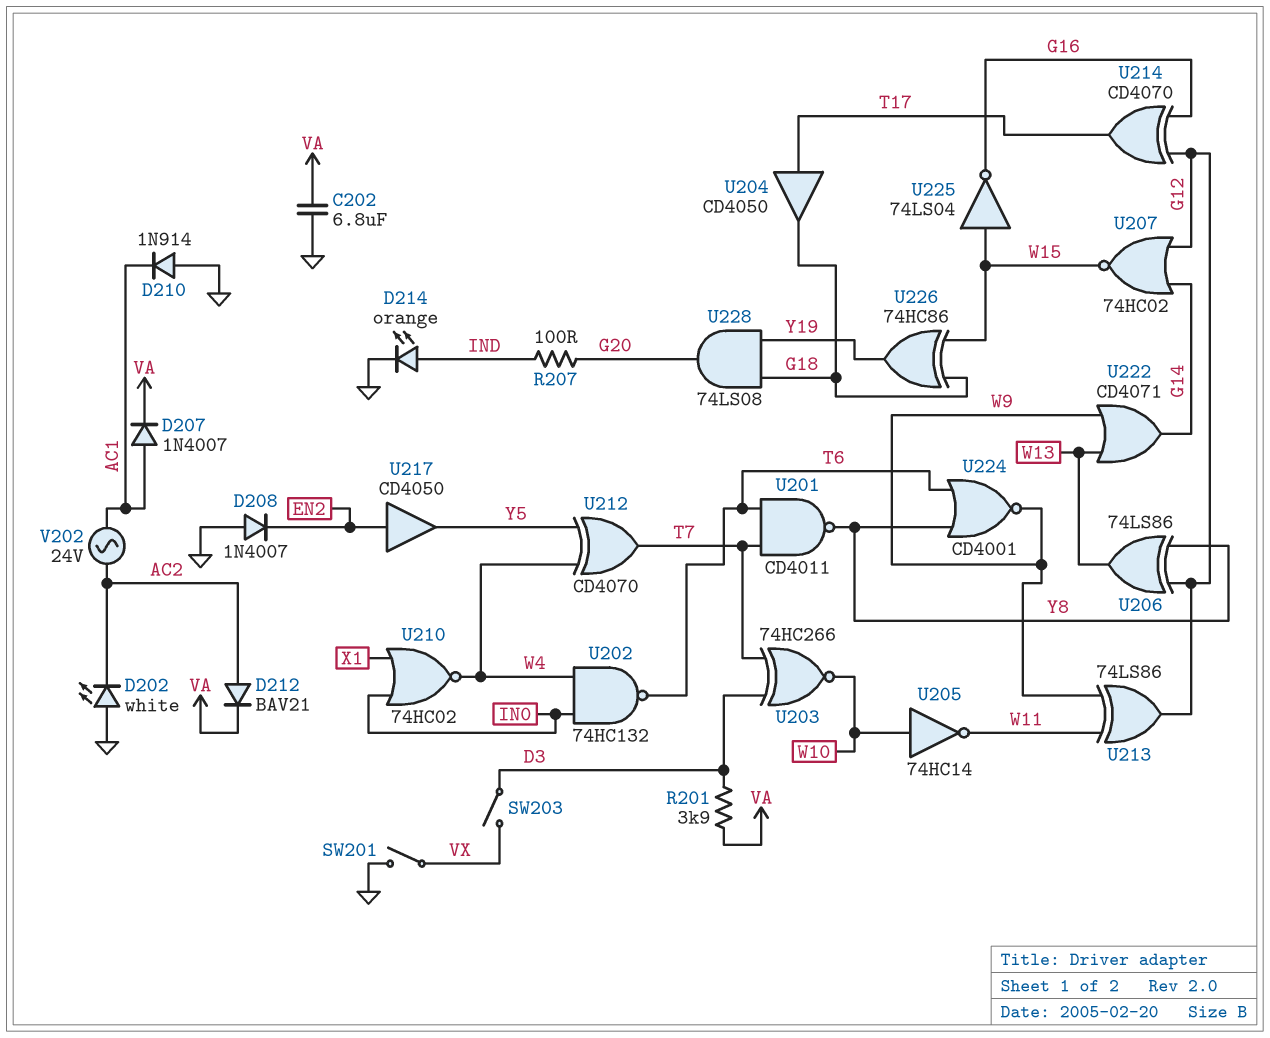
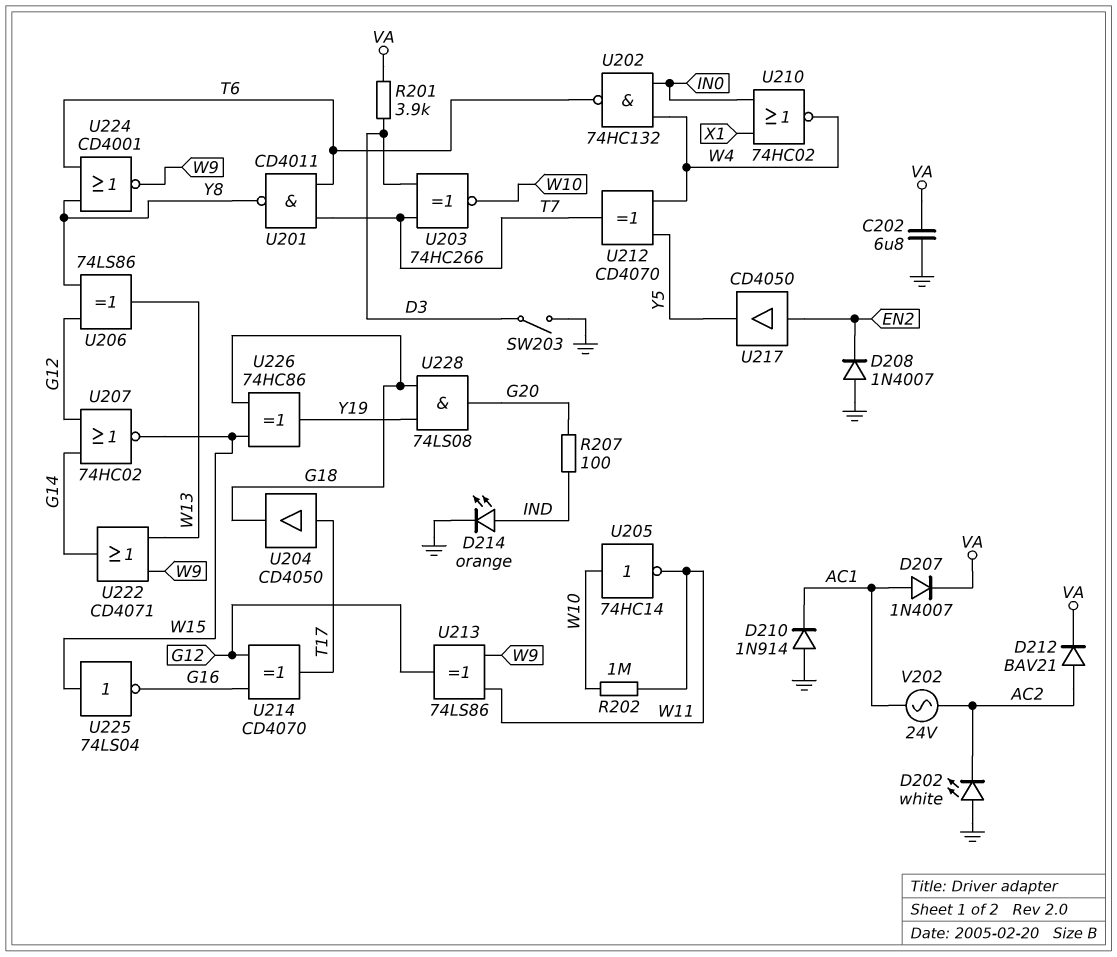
R202: none -> 1M (W10, W11)
SW201: switch (GND, VX) -> none
SW203: switch (D3, VX) -> switch (D3, GND)

